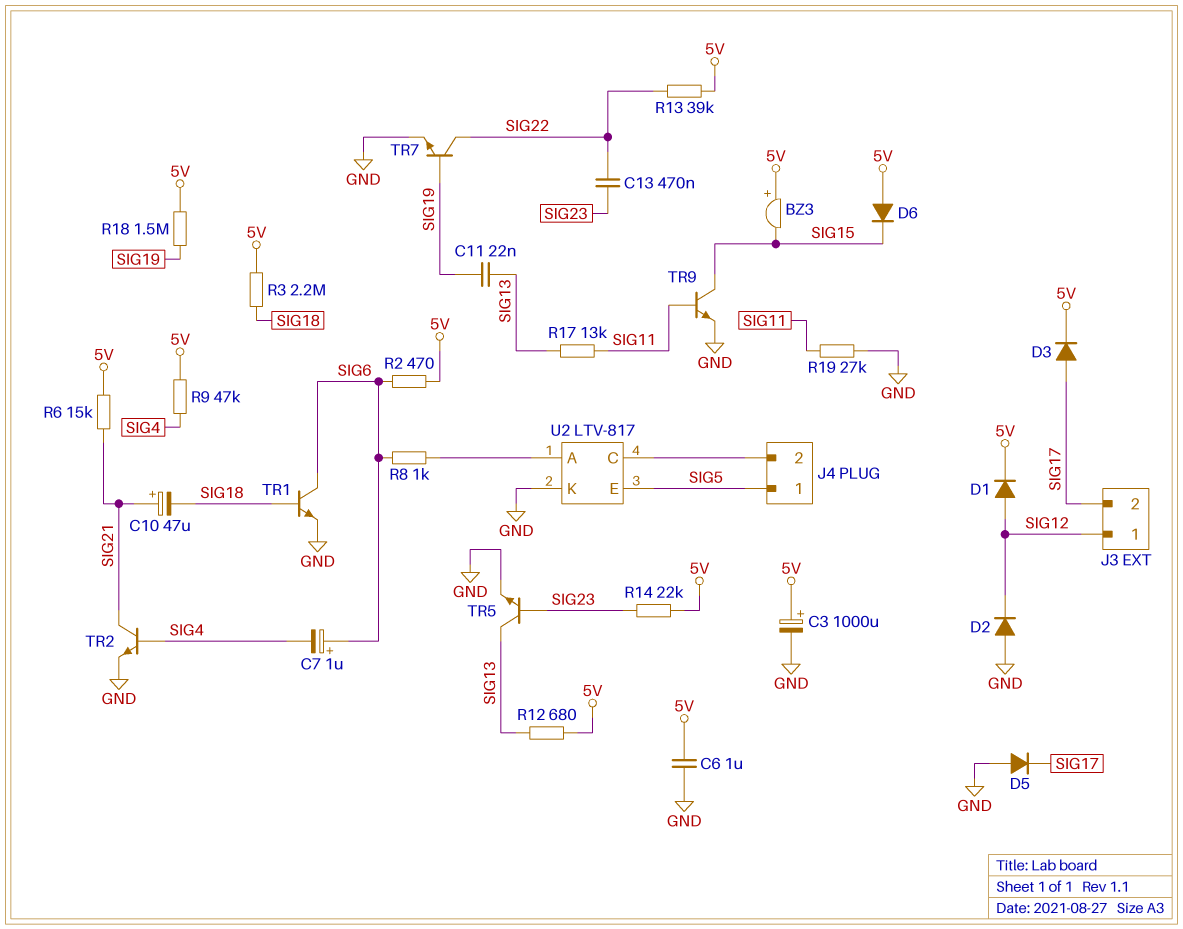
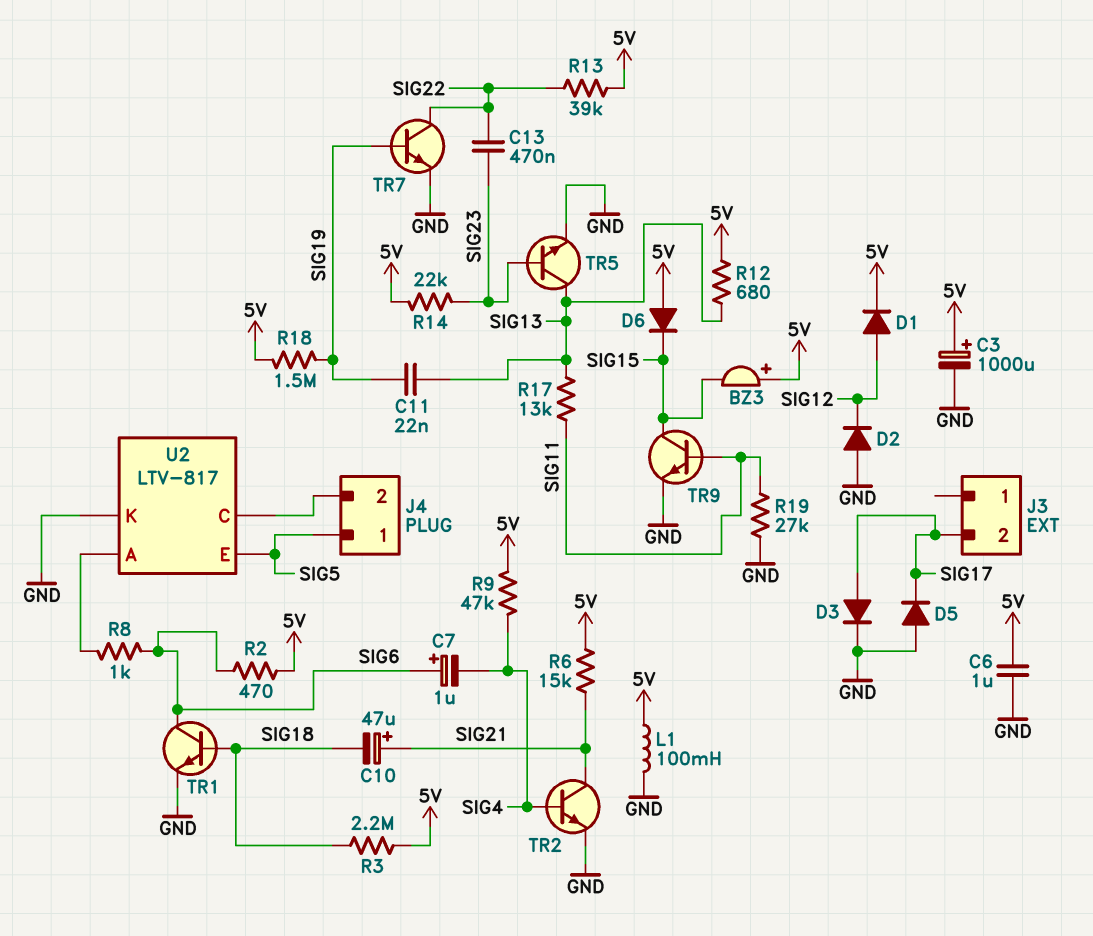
D3: diode (A SIG17, K 5V) -> diode (A SIG17, K GND)
J3 pin 1: SIG12 -> none
L1: none -> 100mH (5V, GND)

